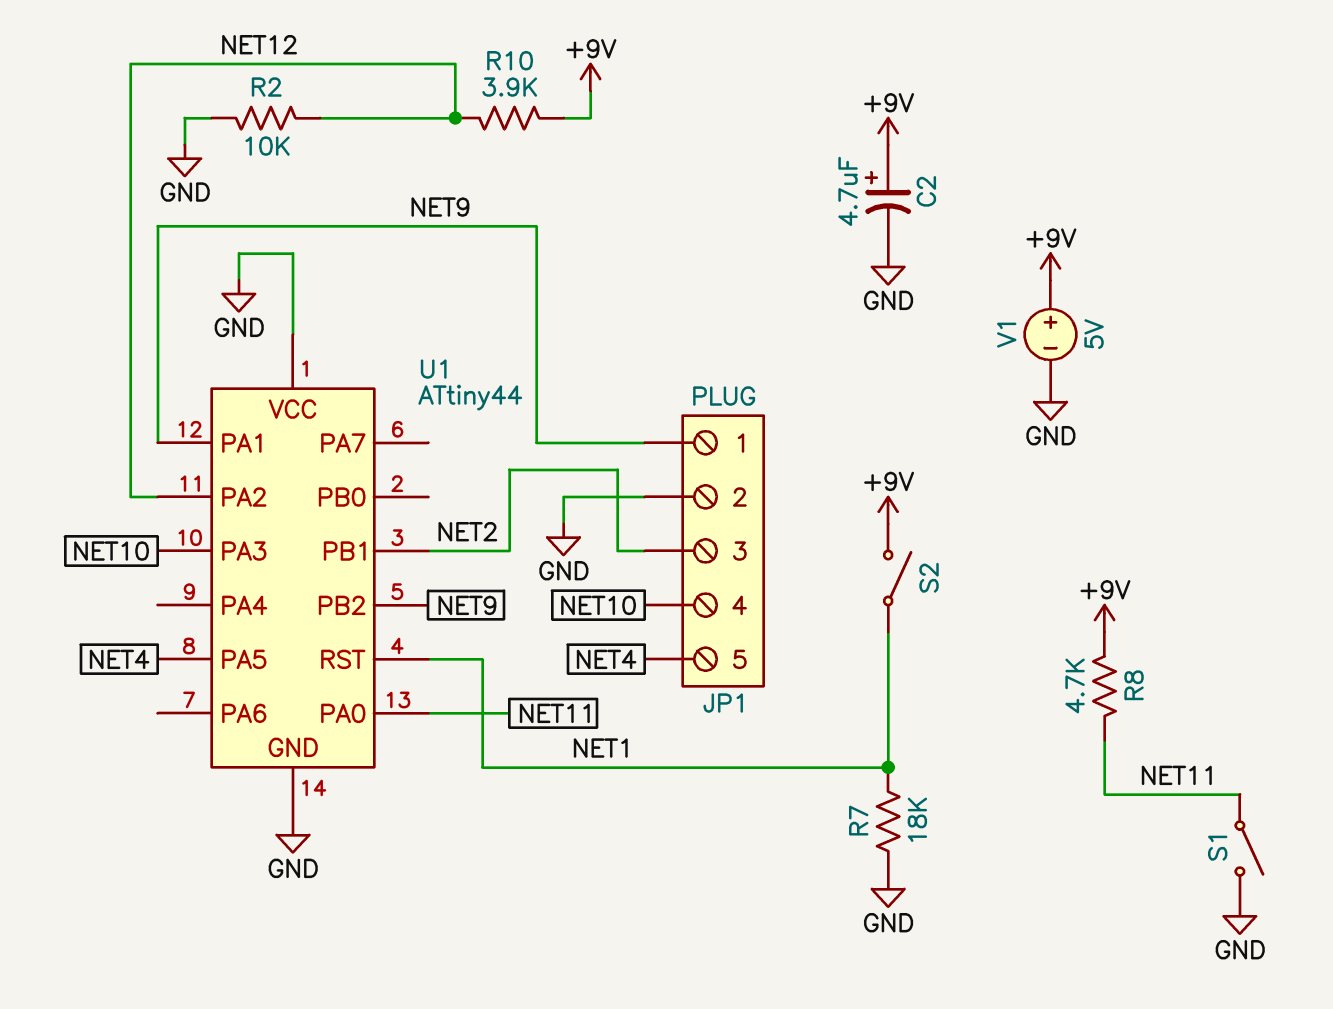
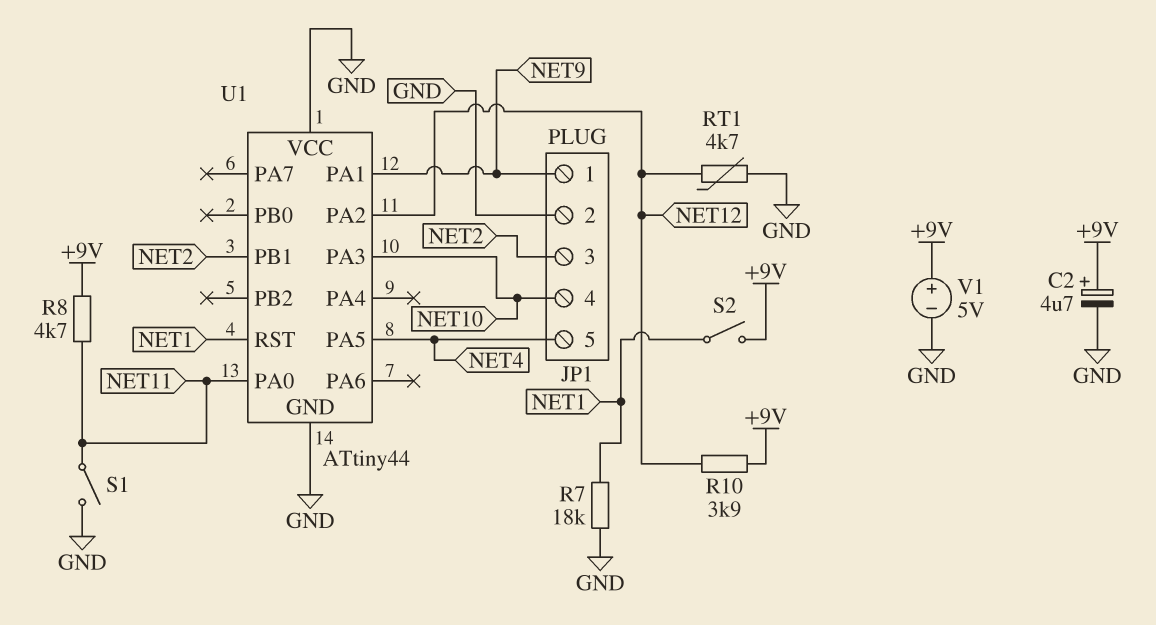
R2: 10k (GND, NET12) -> none
RT1: none -> 4.7k (GND, NET12)
U1 pin PB2: NET9 -> none

